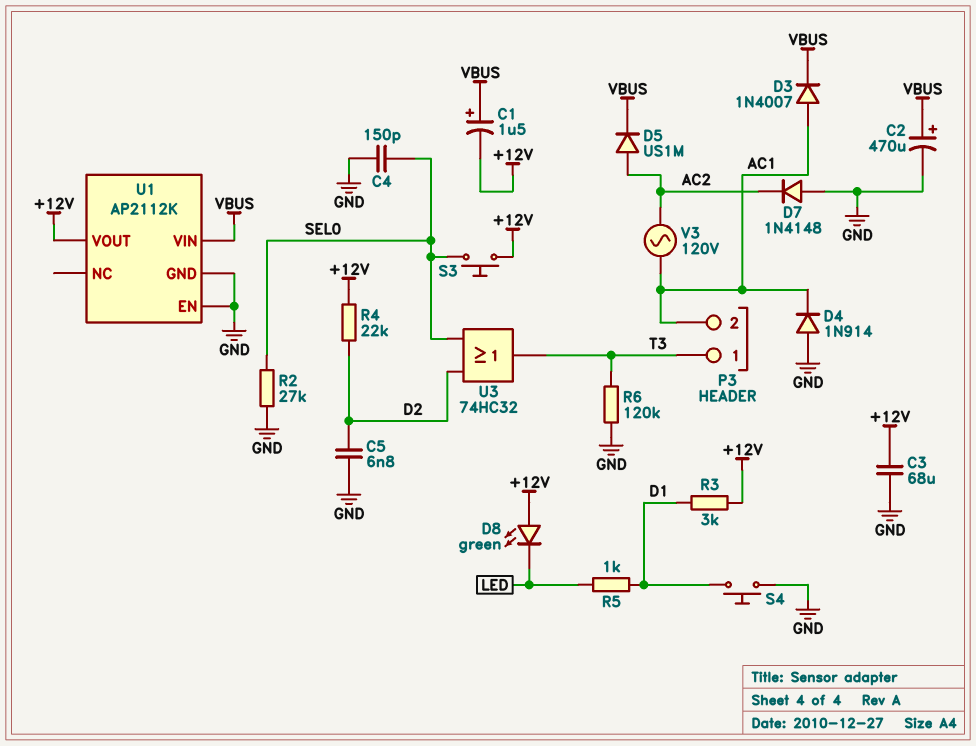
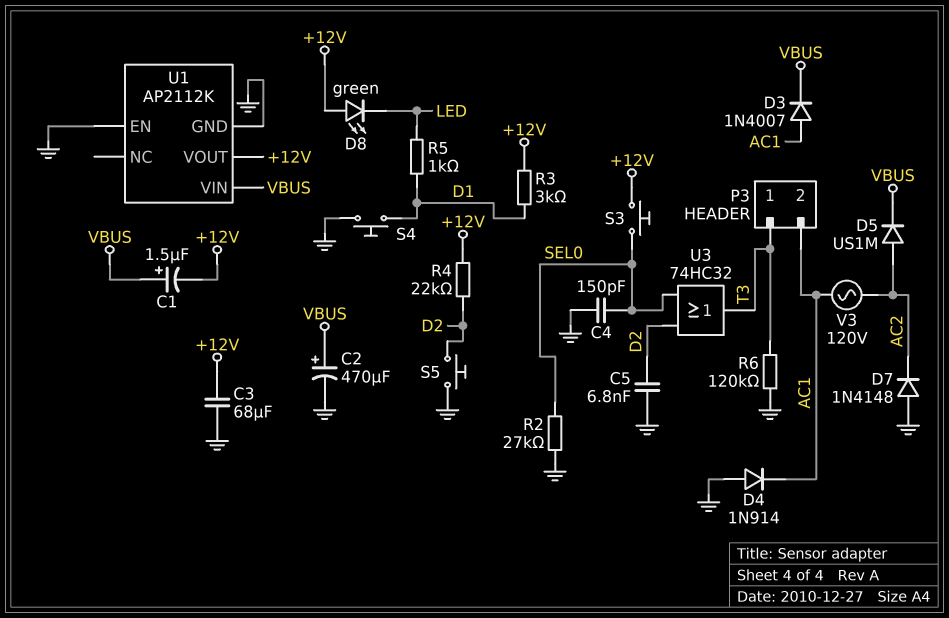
S5: none -> button (D2, GND)

